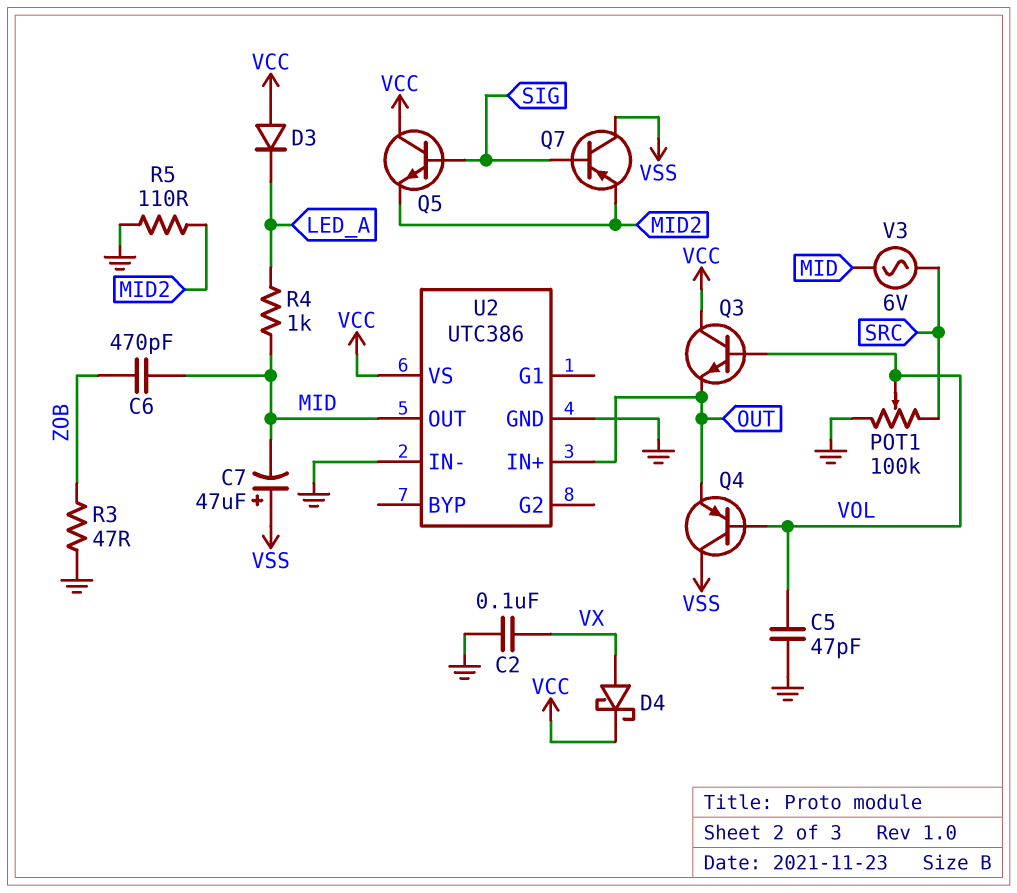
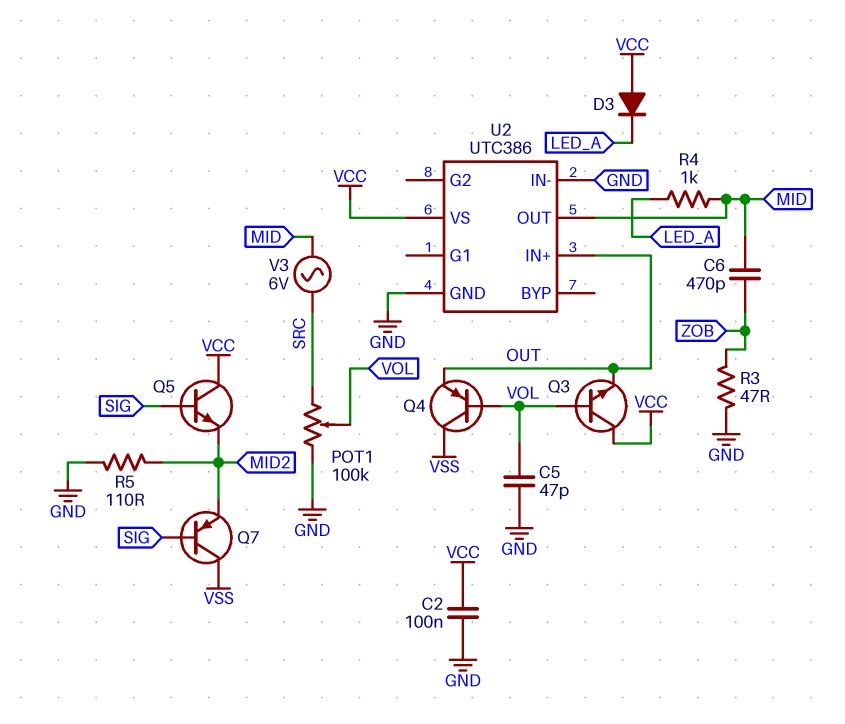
C2: 100nF (GND, VX) -> 100nF (GND, VCC)
C7: 47uF (plus VSS, minus MID) -> none
D4: schottky (A VX, K VCC) -> none

